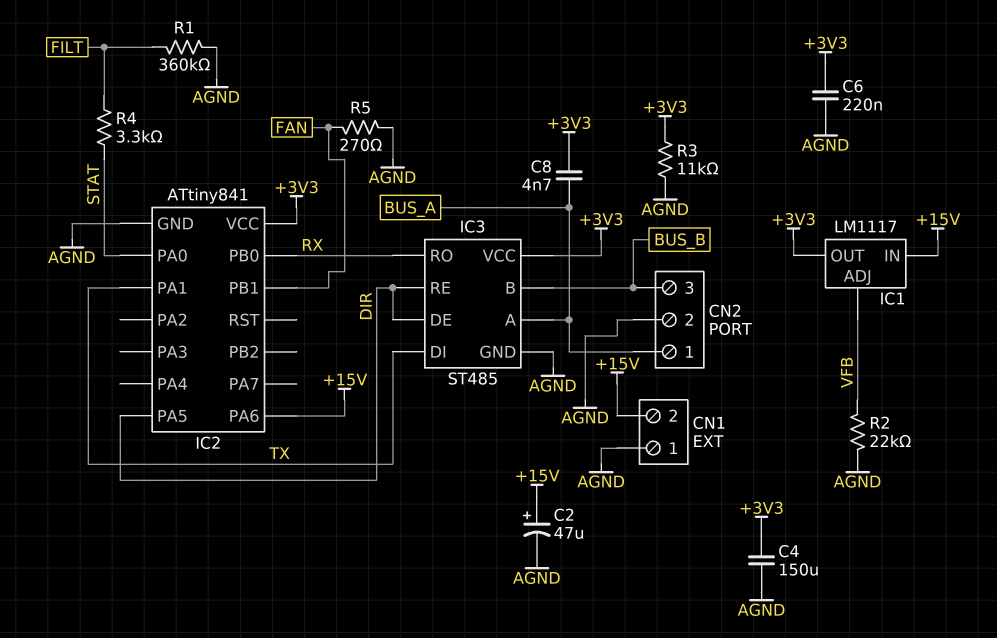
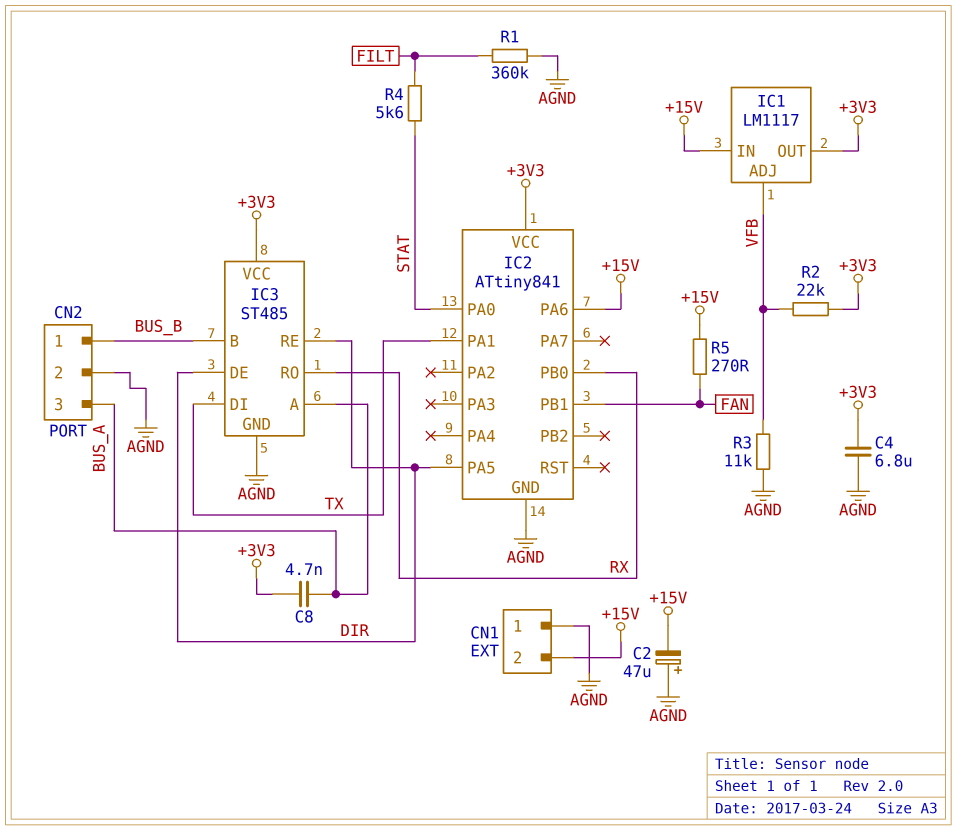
C2: 47uF (plus +15V, minus AGND) -> 47uF (plus AGND, minus +15V)
C4: 150uF (+3V3, AGND) -> 6.8uF (+3V3, AGND)
C6: 220nF (+3V3, AGND) -> none
CN2 pin 1: BUS_A -> BUS_B
CN2 pin 3: BUS_B -> BUS_A
R2: 22k (AGND, VFB) -> 22k (+3V3, VFB)
R3: 11k (+3V3, AGND) -> 11k (AGND, VFB)
R4: 3.3k (FILT, STAT) -> 5.6k (FILT, STAT)
R5: 270 (AGND, FAN) -> 270 (+15V, FAN)

